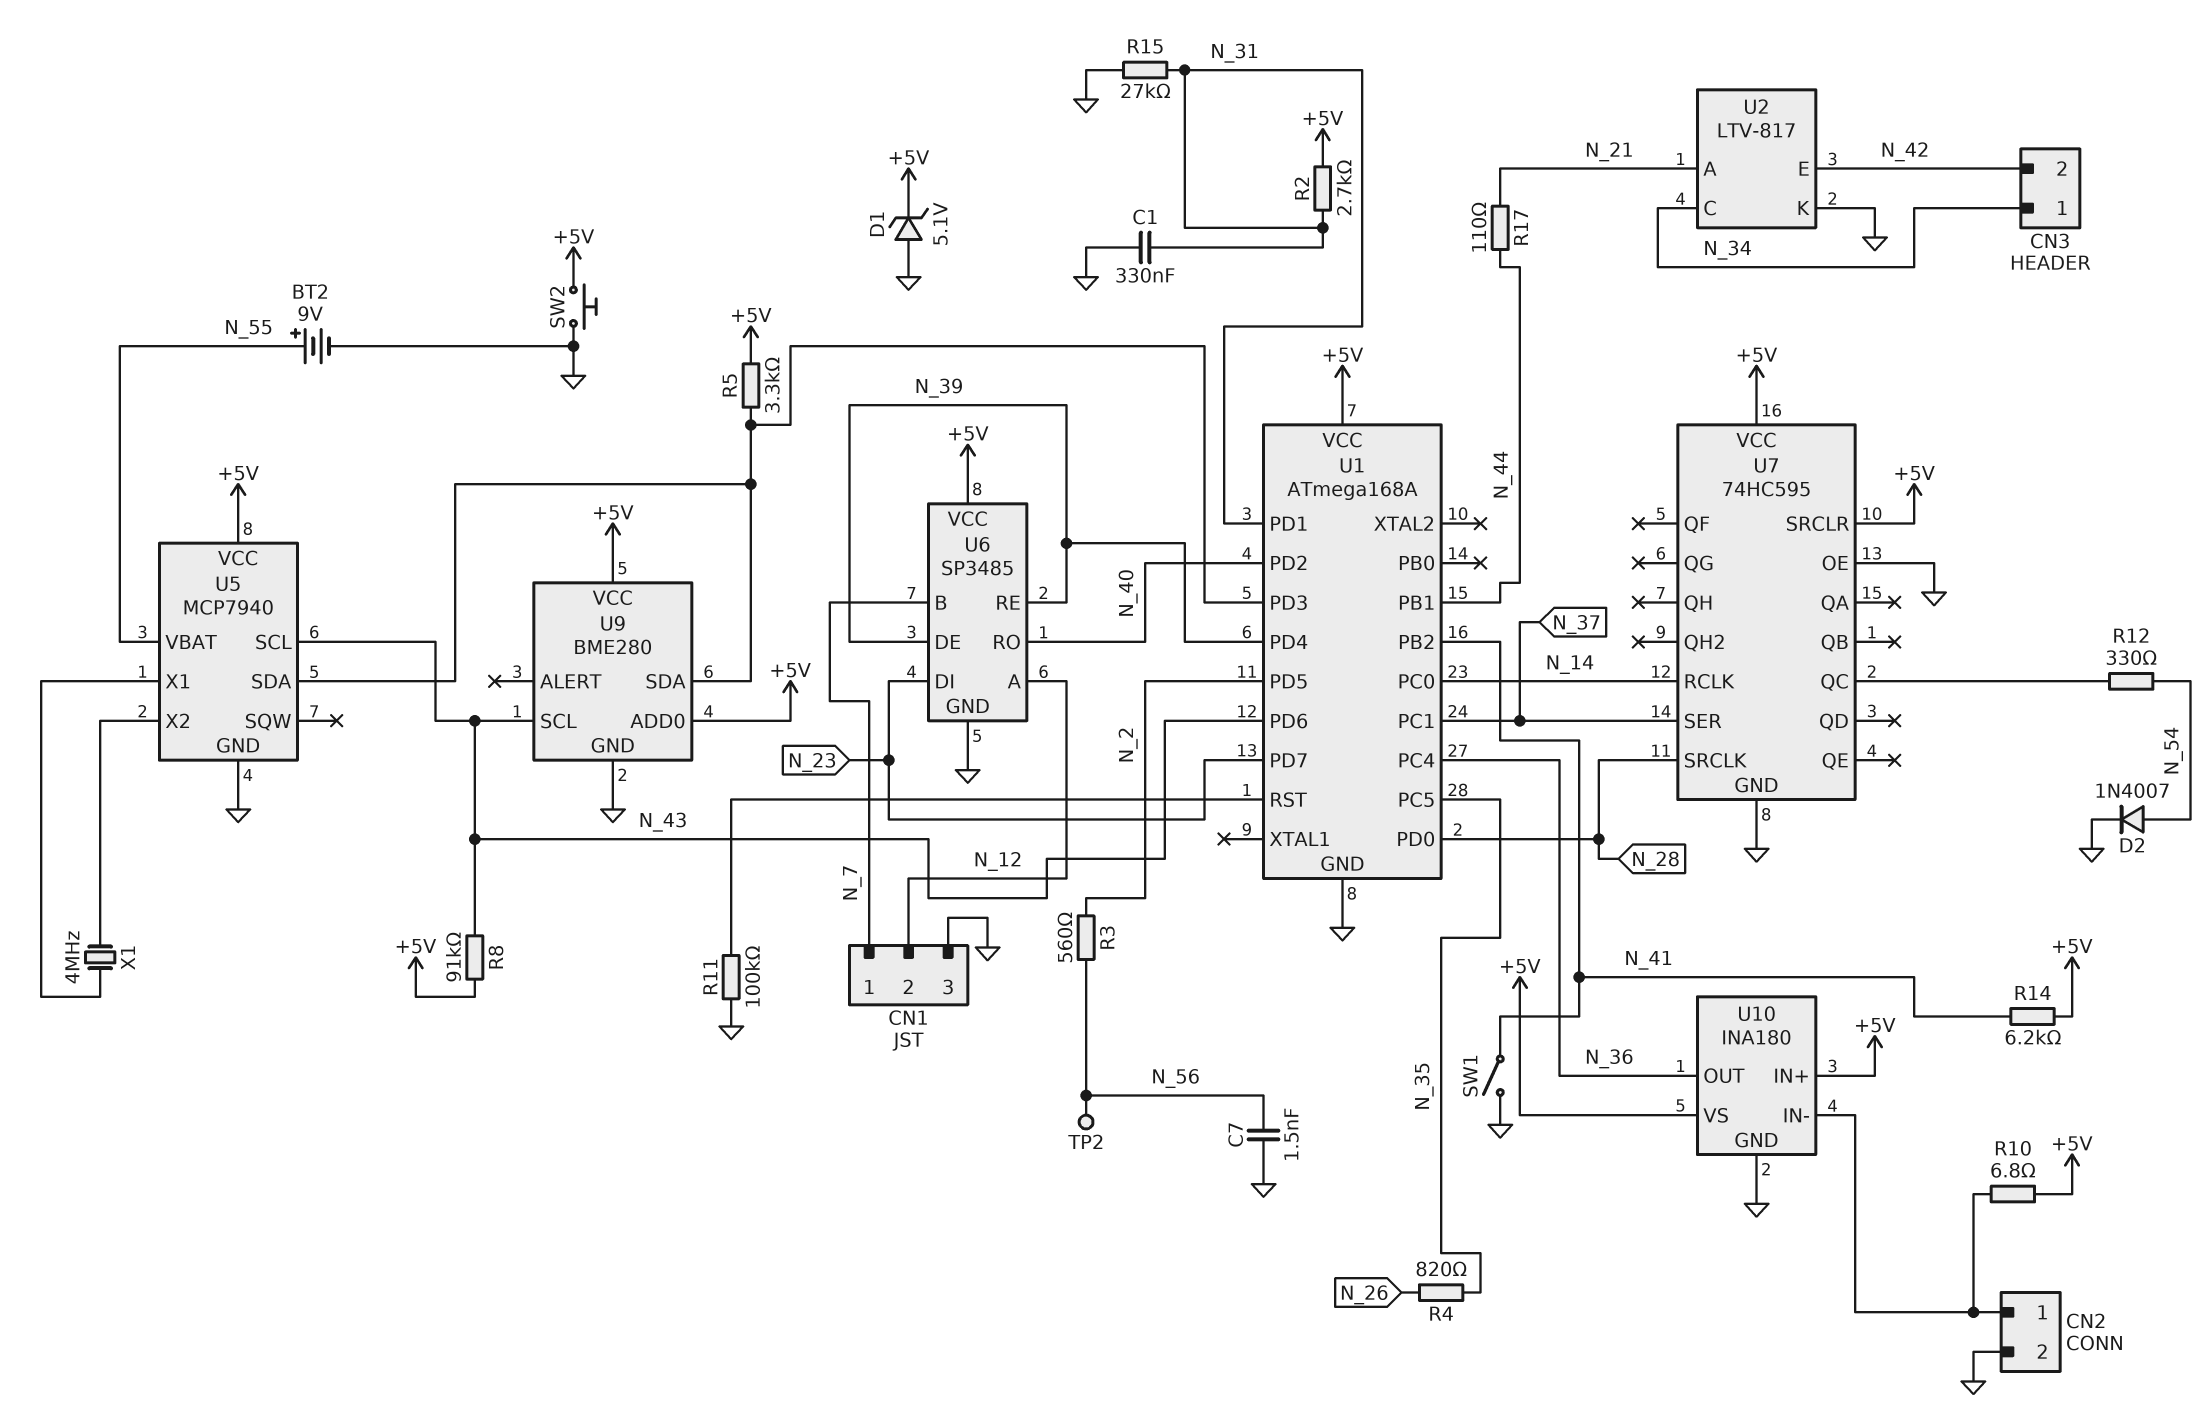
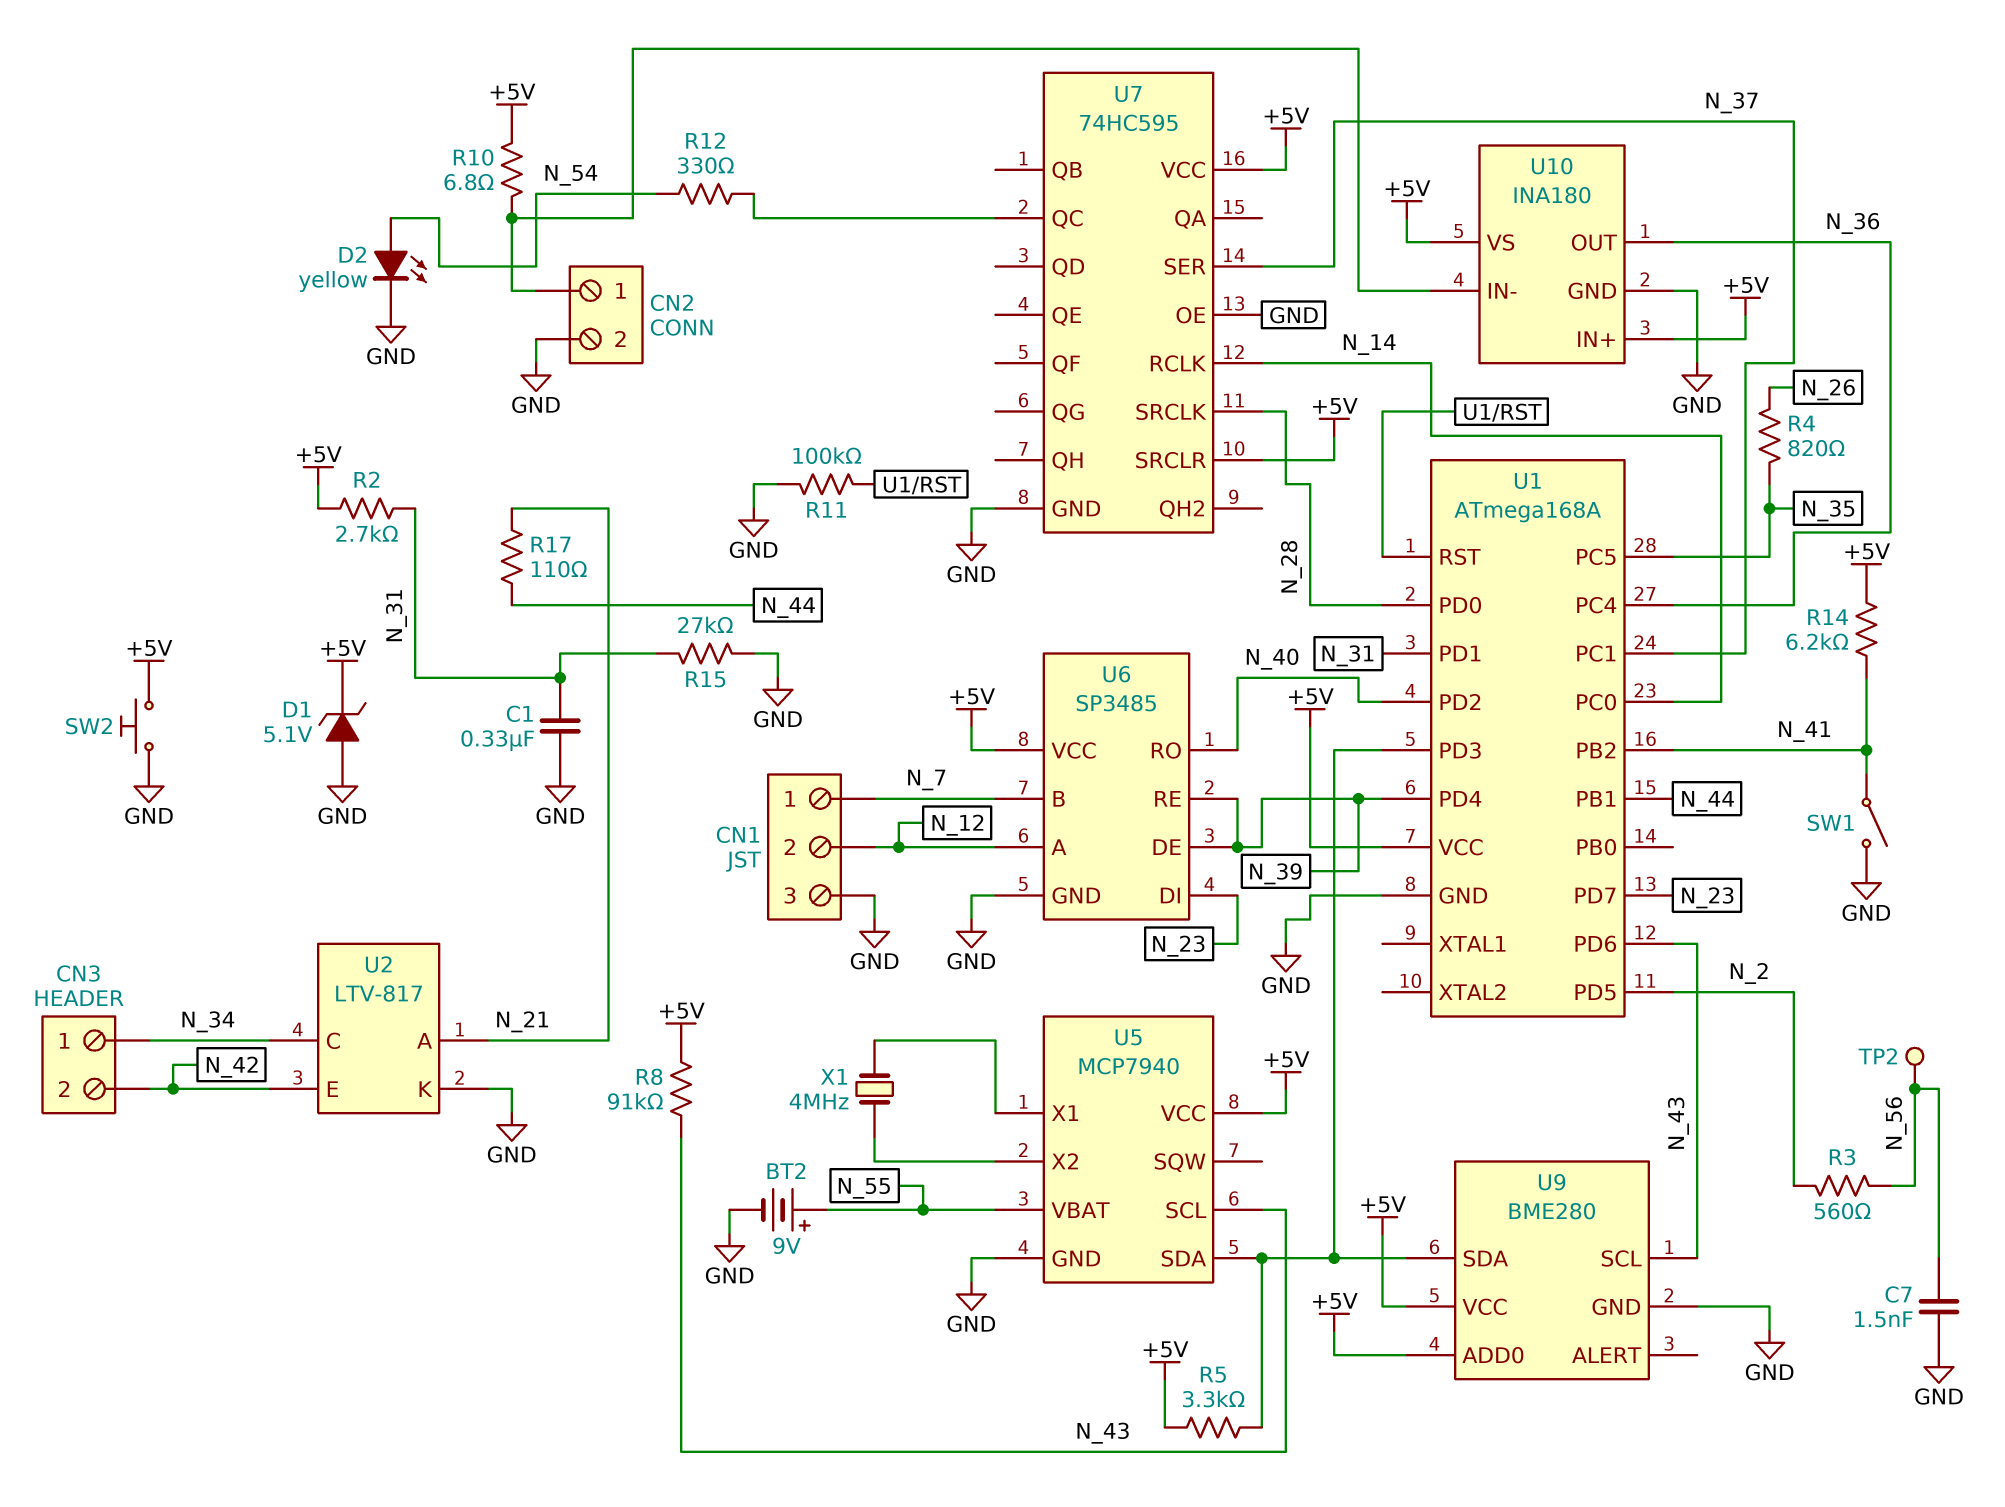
D2: diode 1N4007 (A N_54, K GND) -> LED yellow (A N_54, K GND)

